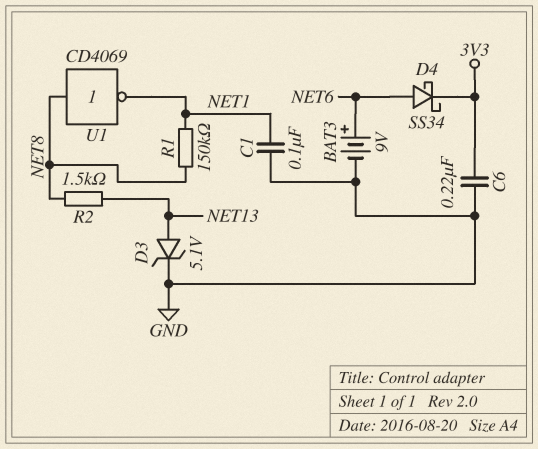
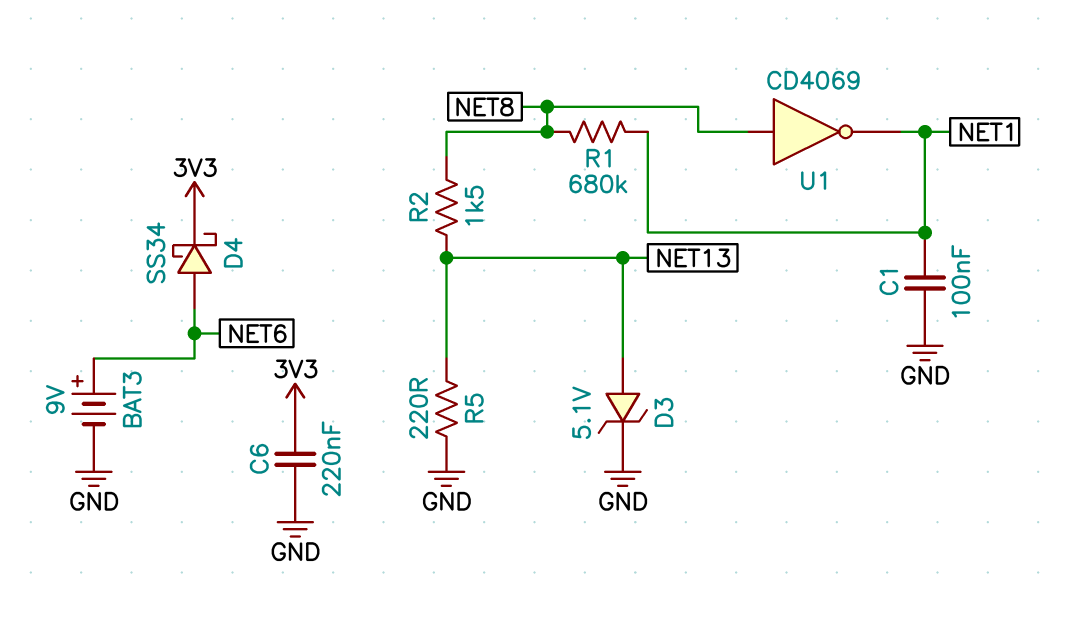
R1: 150k (NET1, NET8) -> 680k (NET1, NET8)
R5: none -> 220 (GND, NET13)

